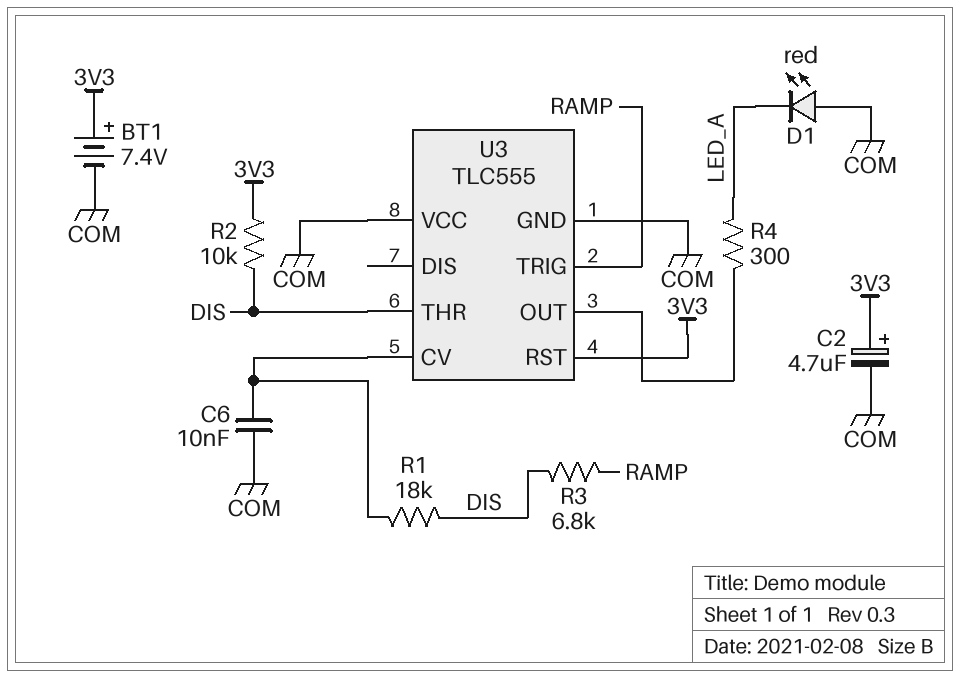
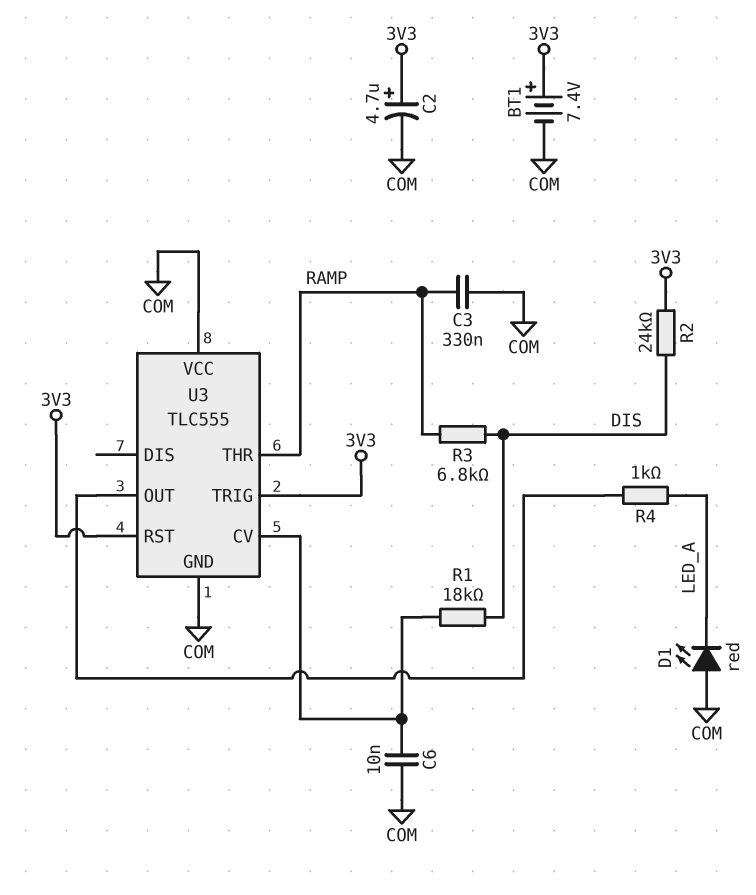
C3: none -> 330nF (COM, RAMP)
R2: 10k (3V3, DIS) -> 24k (3V3, DIS)
R4: 300 (LED_A, U3/OUT) -> 1k (LED_A, U3/OUT)
U3 pin THR: DIS -> RAMP
U3 pin TRIG: RAMP -> 3V3

